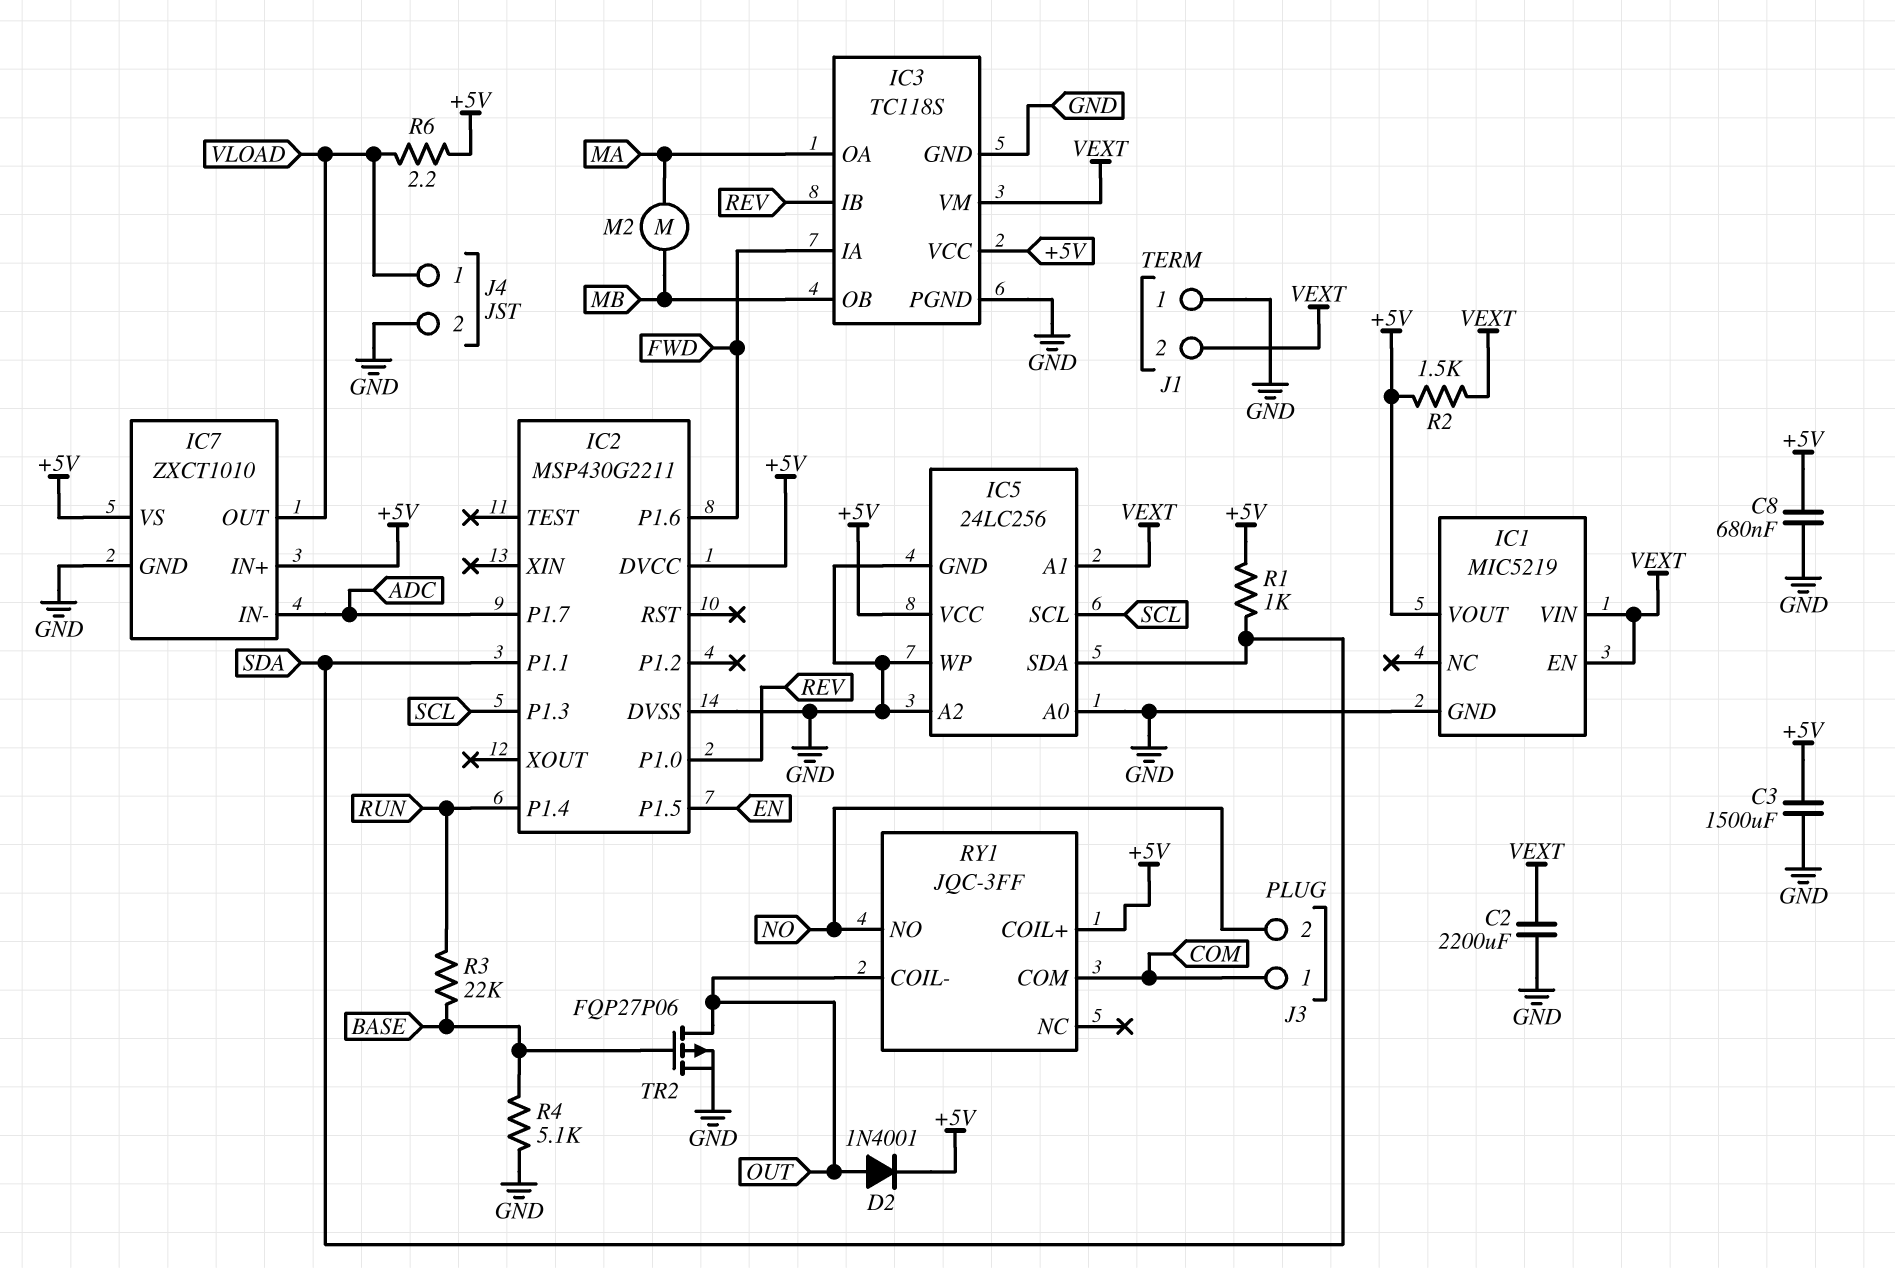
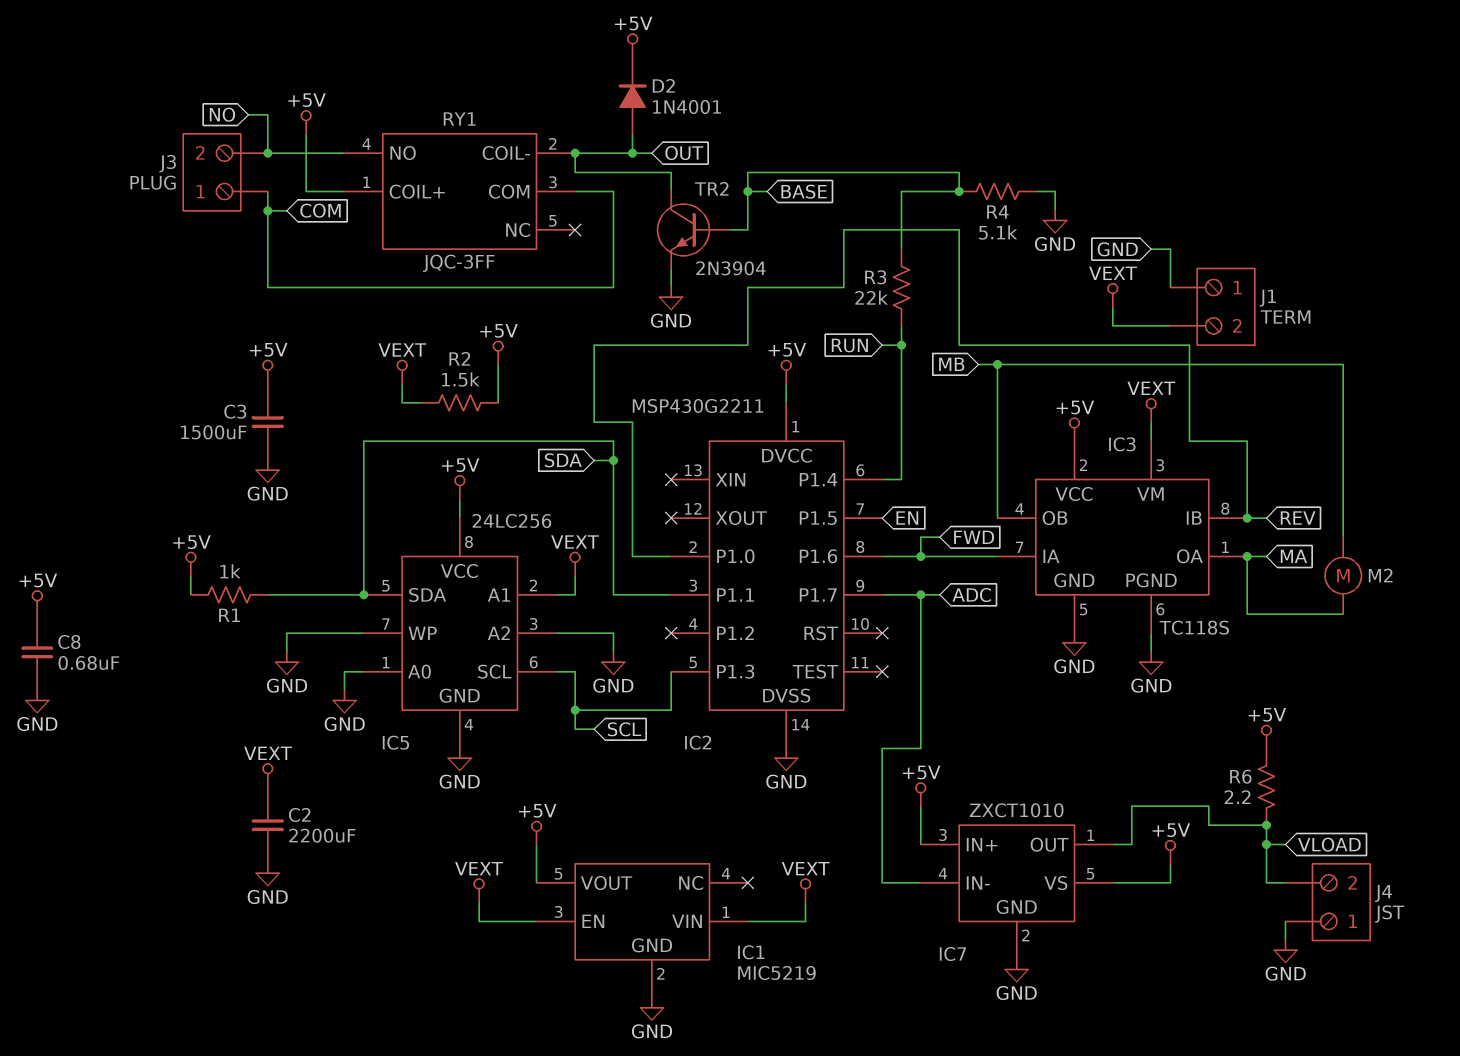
J4 pin 1: VLOAD -> GND
J4 pin 2: GND -> VLOAD
TR2: PMOS FQP27P06 (G BASE, D OUT, S GND) -> NPN 2N3904 (B BASE, C OUT, E GND)

